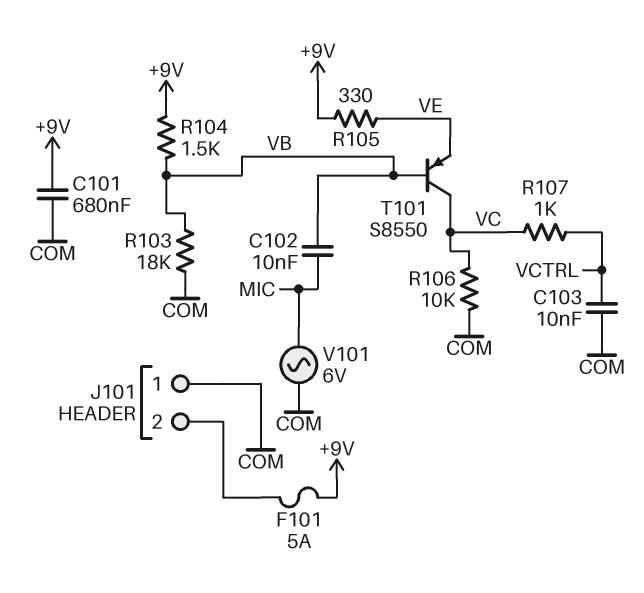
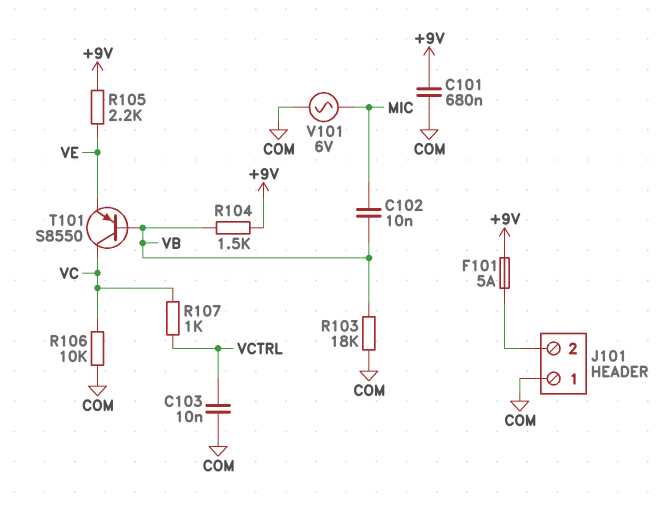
R105: 330 (+9V, VE) -> 2.2k (+9V, VE)

